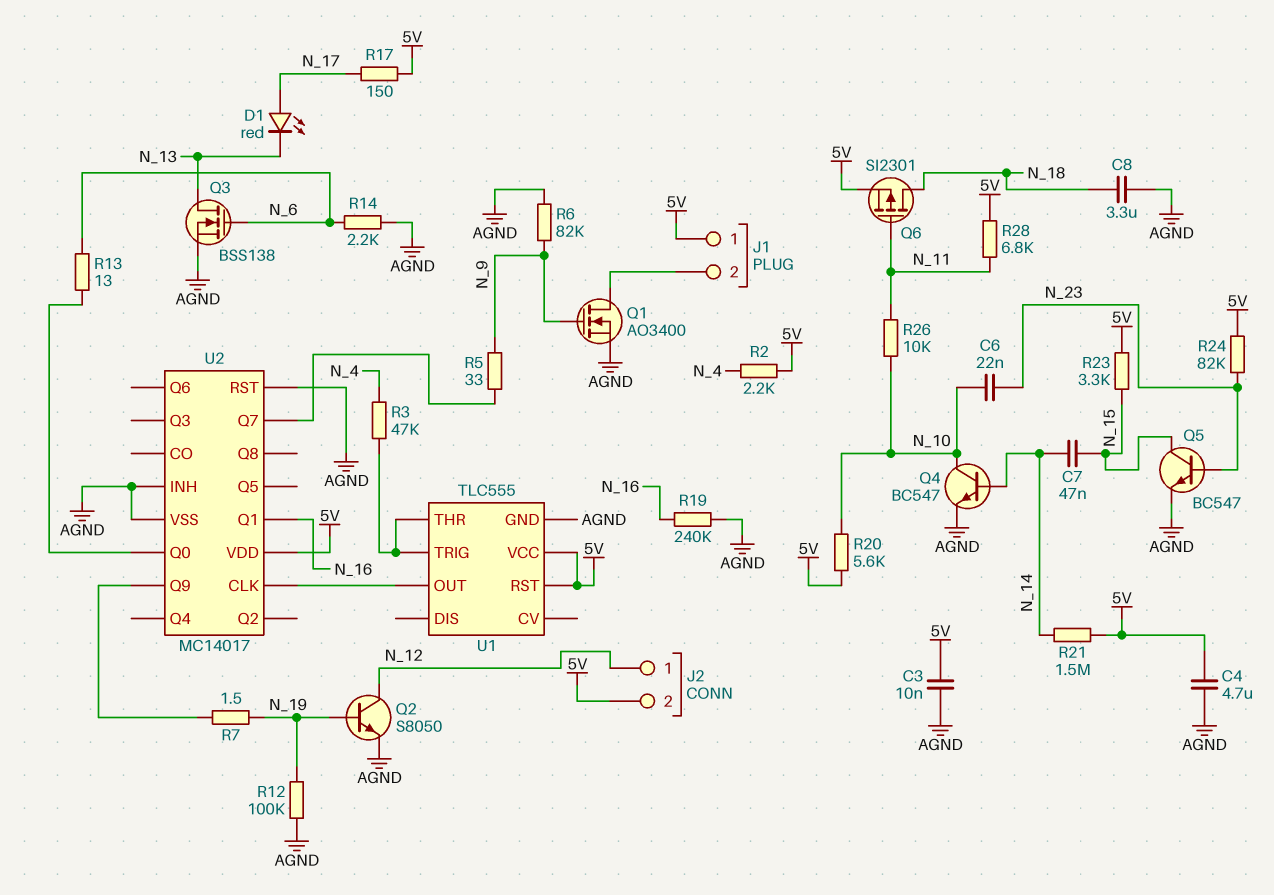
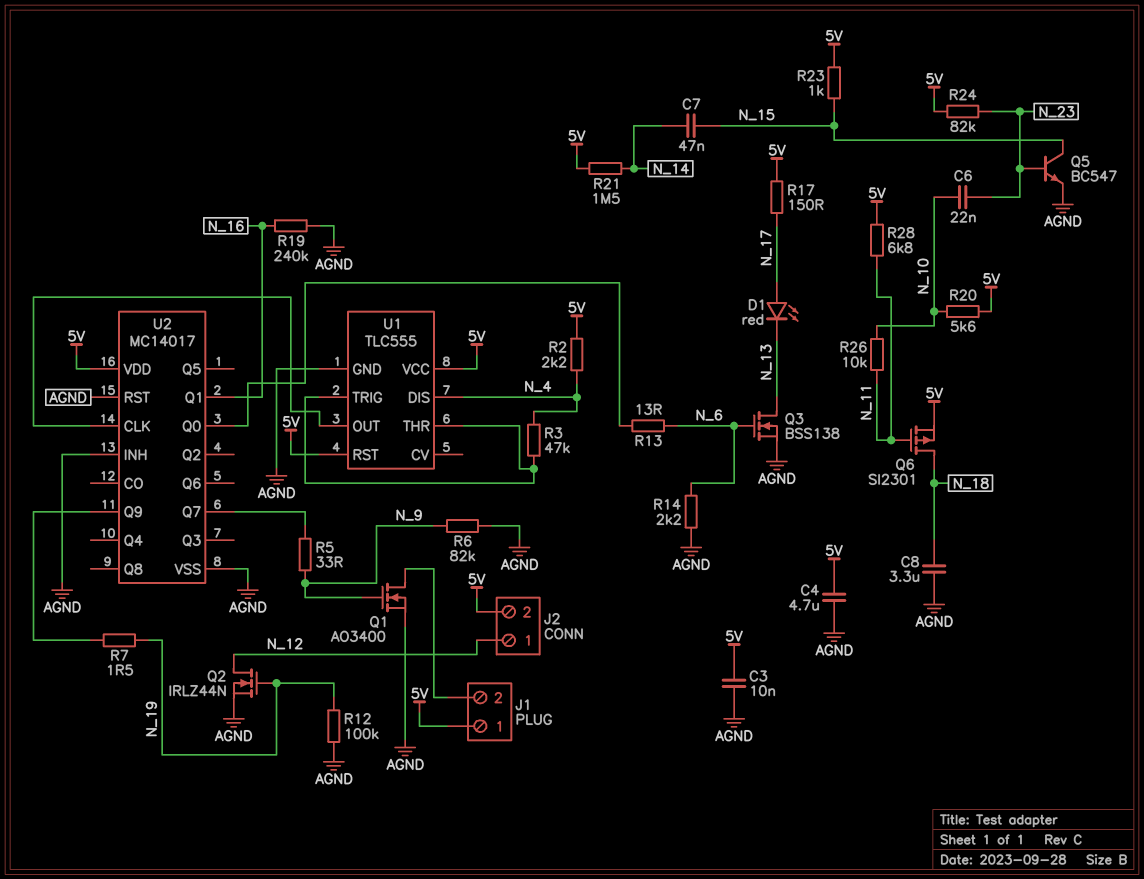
Q2: NPN S8050 (B N_19, C N_12, E AGND) -> NMOS IRLZ44N (G N_19, D N_12, S AGND)
Q4: NPN BC547 (B N_14, C N_10, E AGND) -> none
R23: 3.3k (5V, N_15) -> 1k (5V, N_15)
U1 pin DIS: none -> N_4

